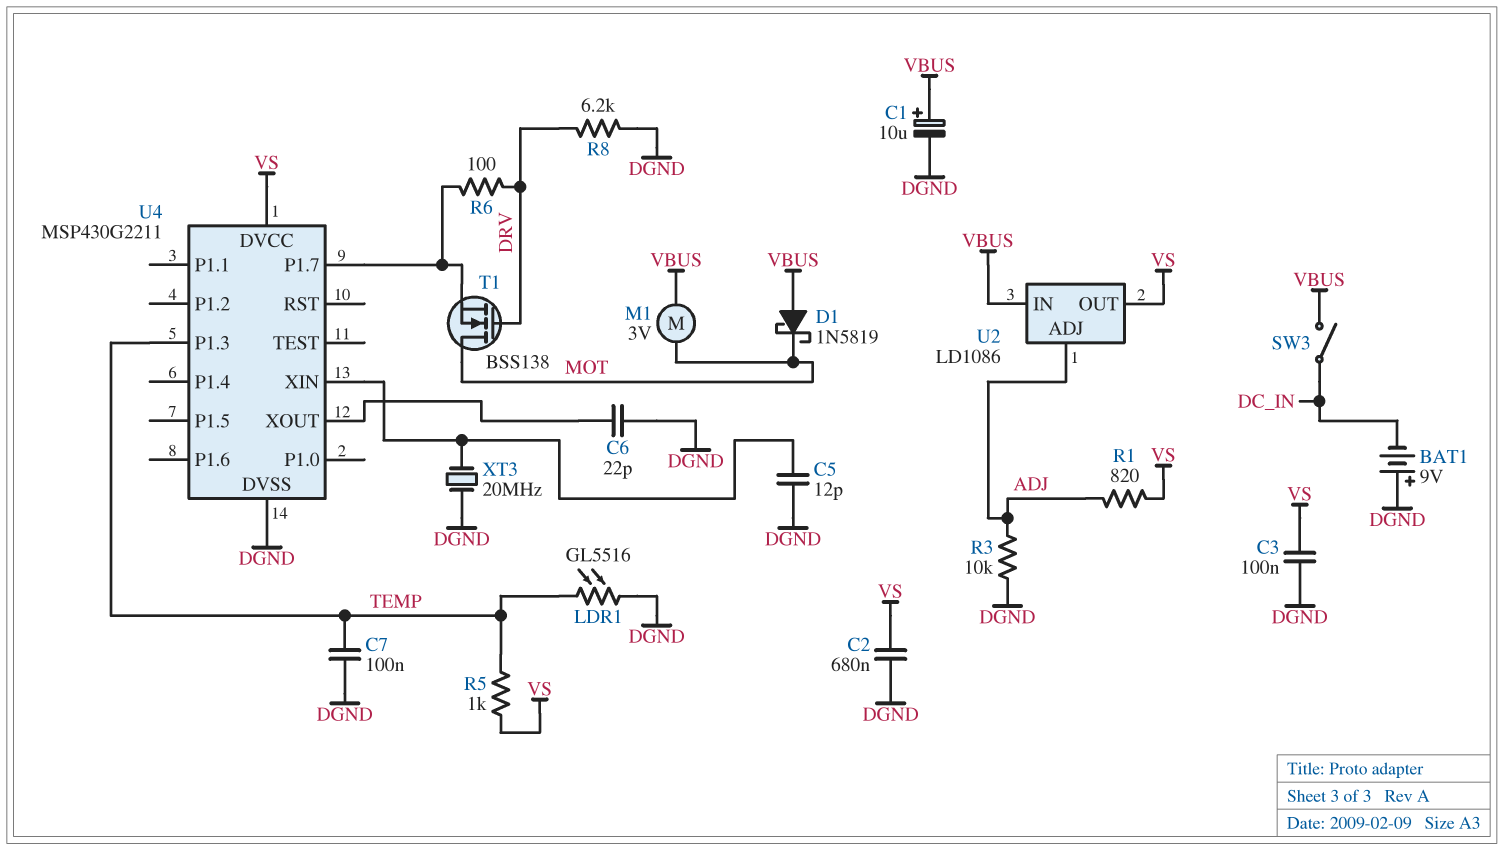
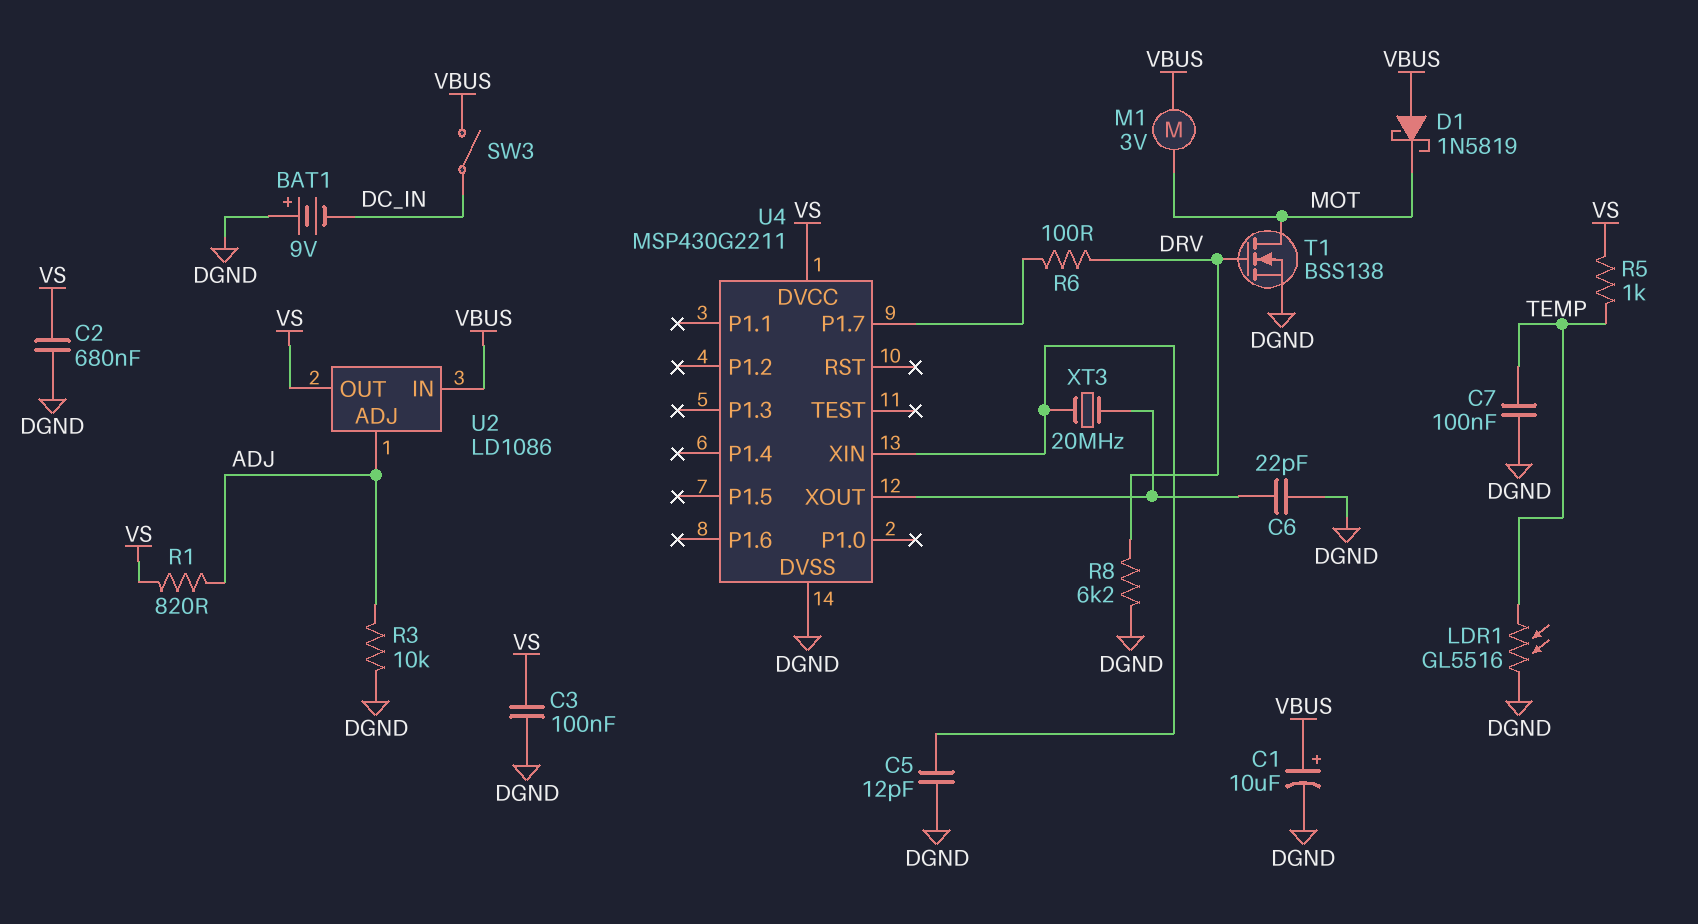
T1: NMOS BSS138 (G DRV, D MOT, S U4/P1.7) -> NMOS BSS138 (G DRV, D MOT, S DGND)
U4 pin P1.3: TEMP -> none
XT3: 20MHz (DGND, U4/XIN) -> 20MHz (U4/XIN, U4/XOUT)

